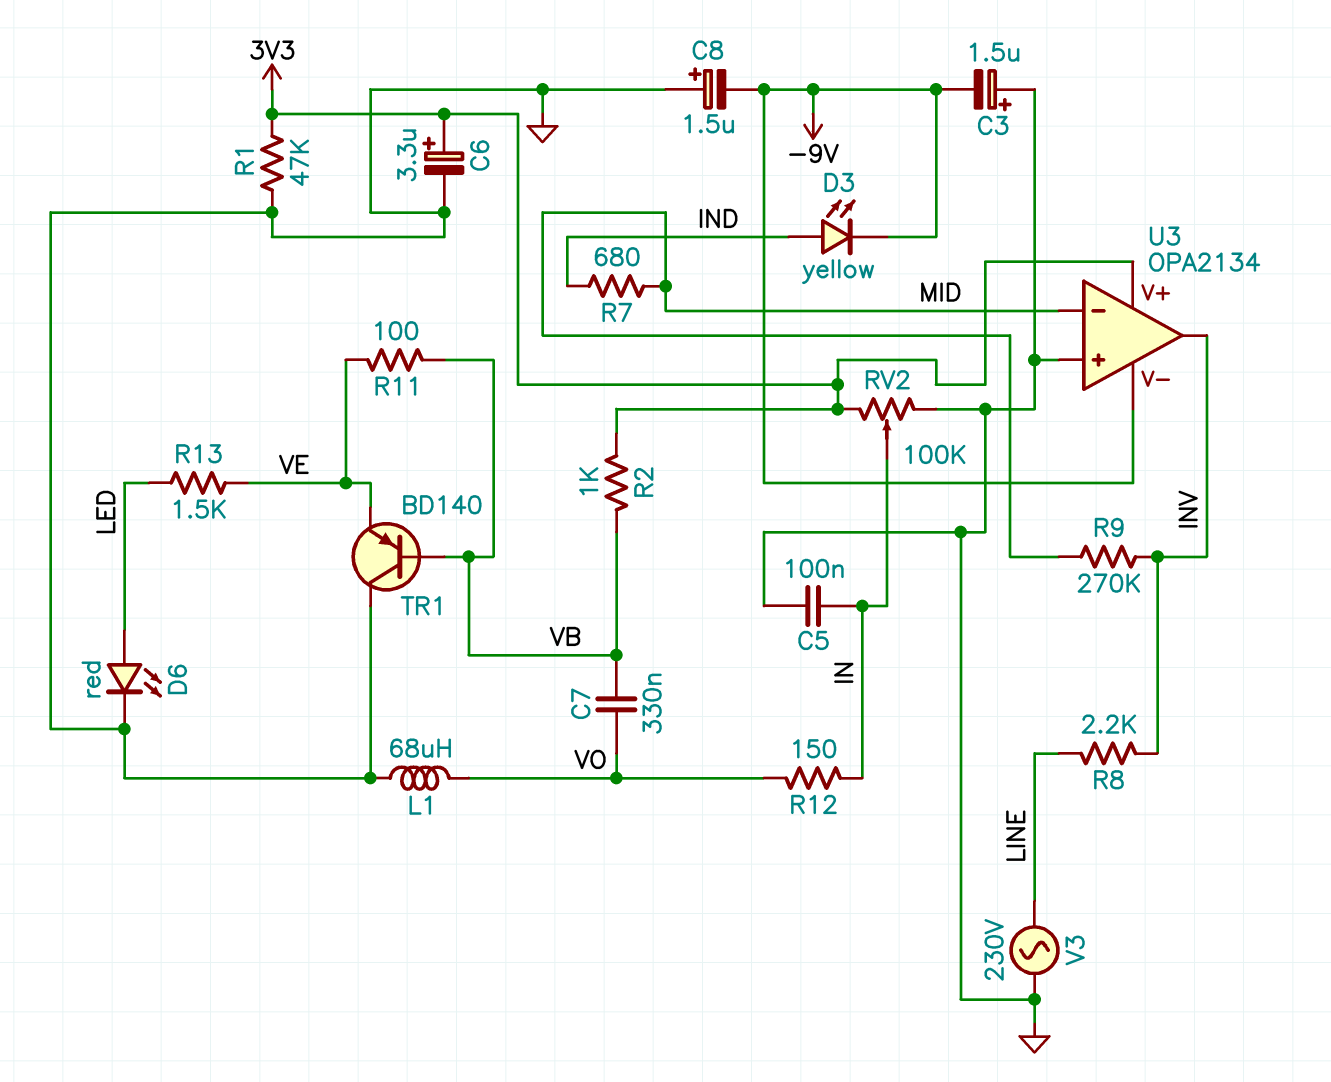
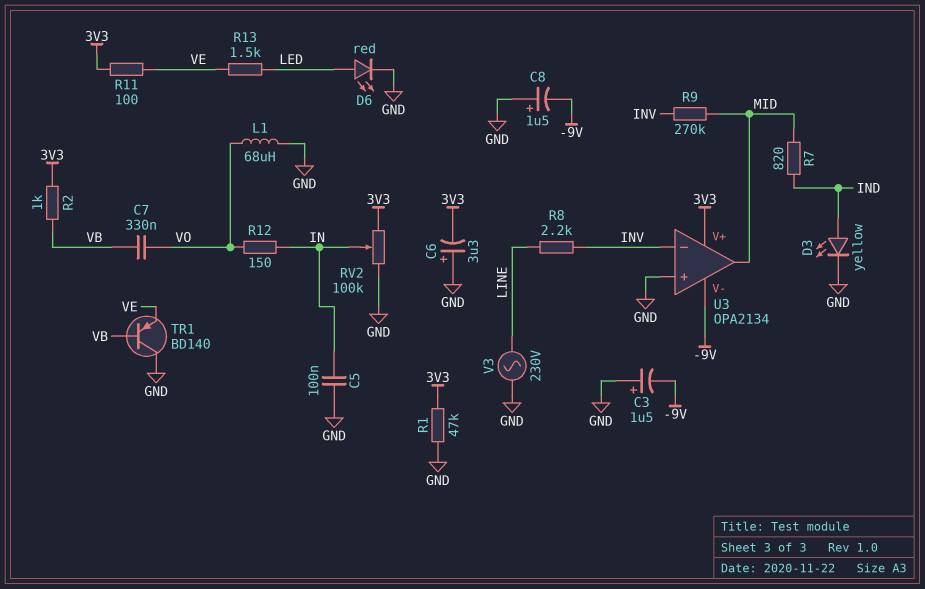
C6: 3.3uF (plus 3V3, minus GND) -> 3.3uF (plus GND, minus 3V3)
D3: LED yellow (A IND, K -9V) -> LED yellow (A IND, K GND)
R7: 680 (IND, MID) -> 820 (IND, MID)
R11: 100 (VB, VE) -> 100 (3V3, VE)
U3 pin in-: MID -> INV
U3 pin out: INV -> MID

